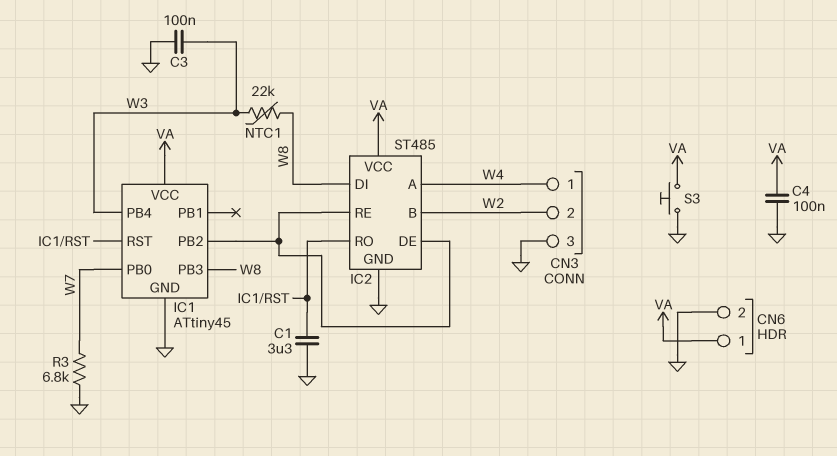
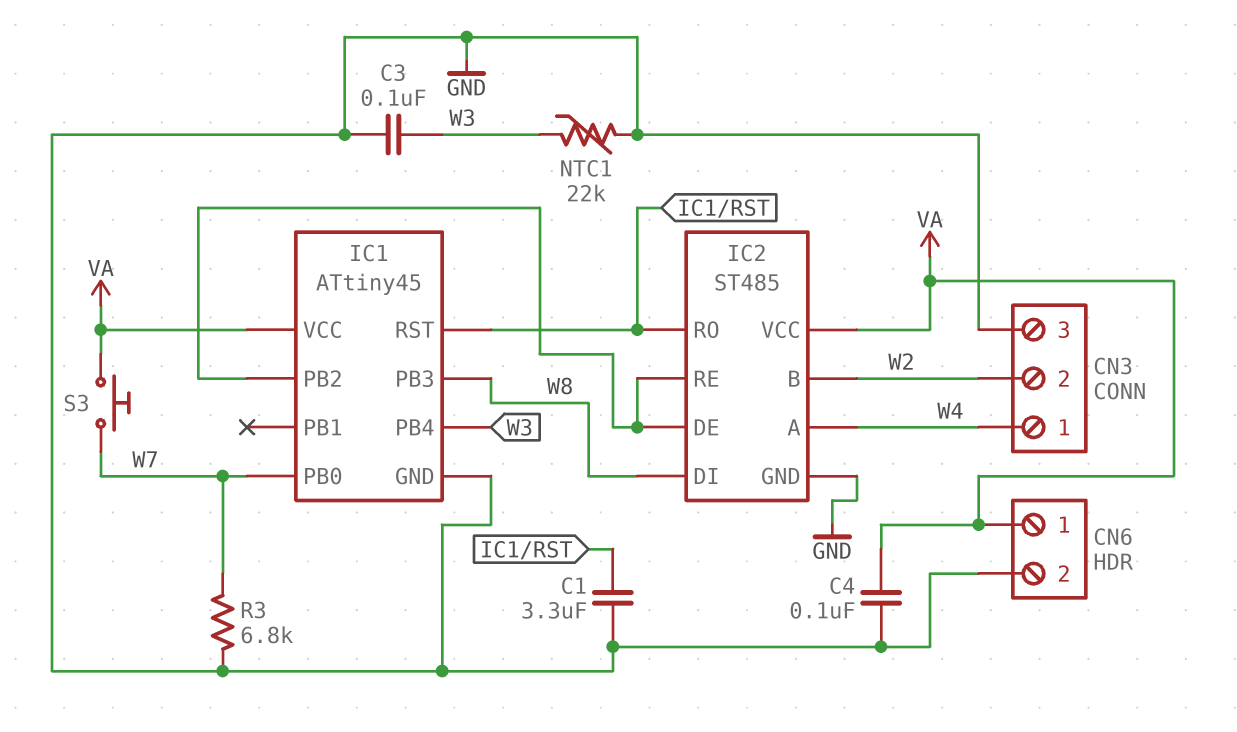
NTC1: 22k (W3, W8) -> 22k (GND, W3)
S3: button (GND, VA) -> button (VA, W7)

